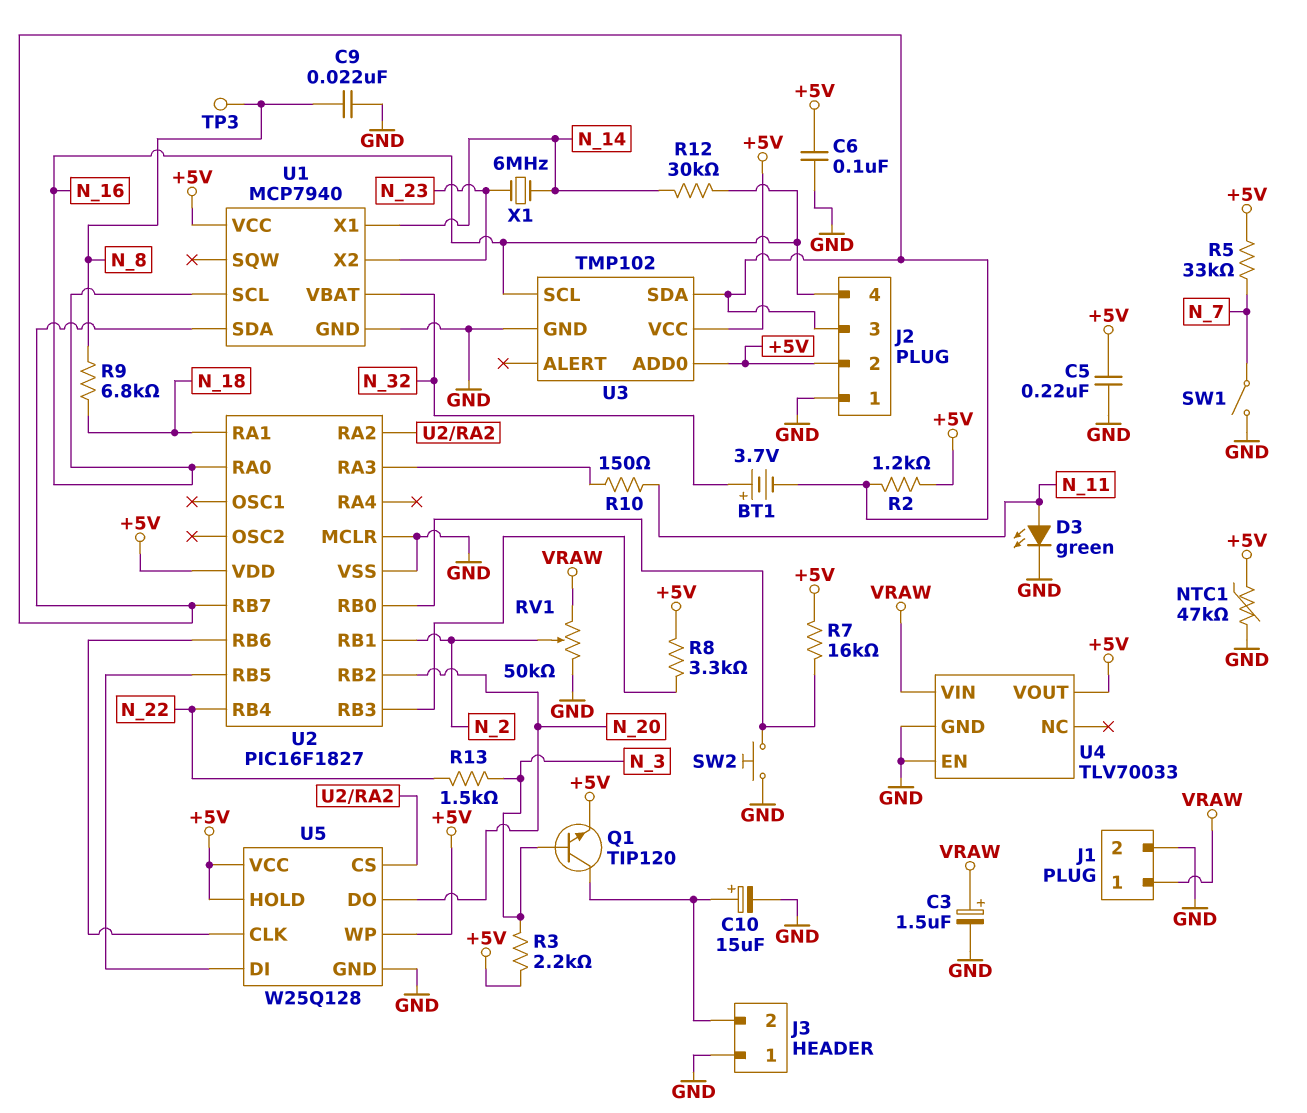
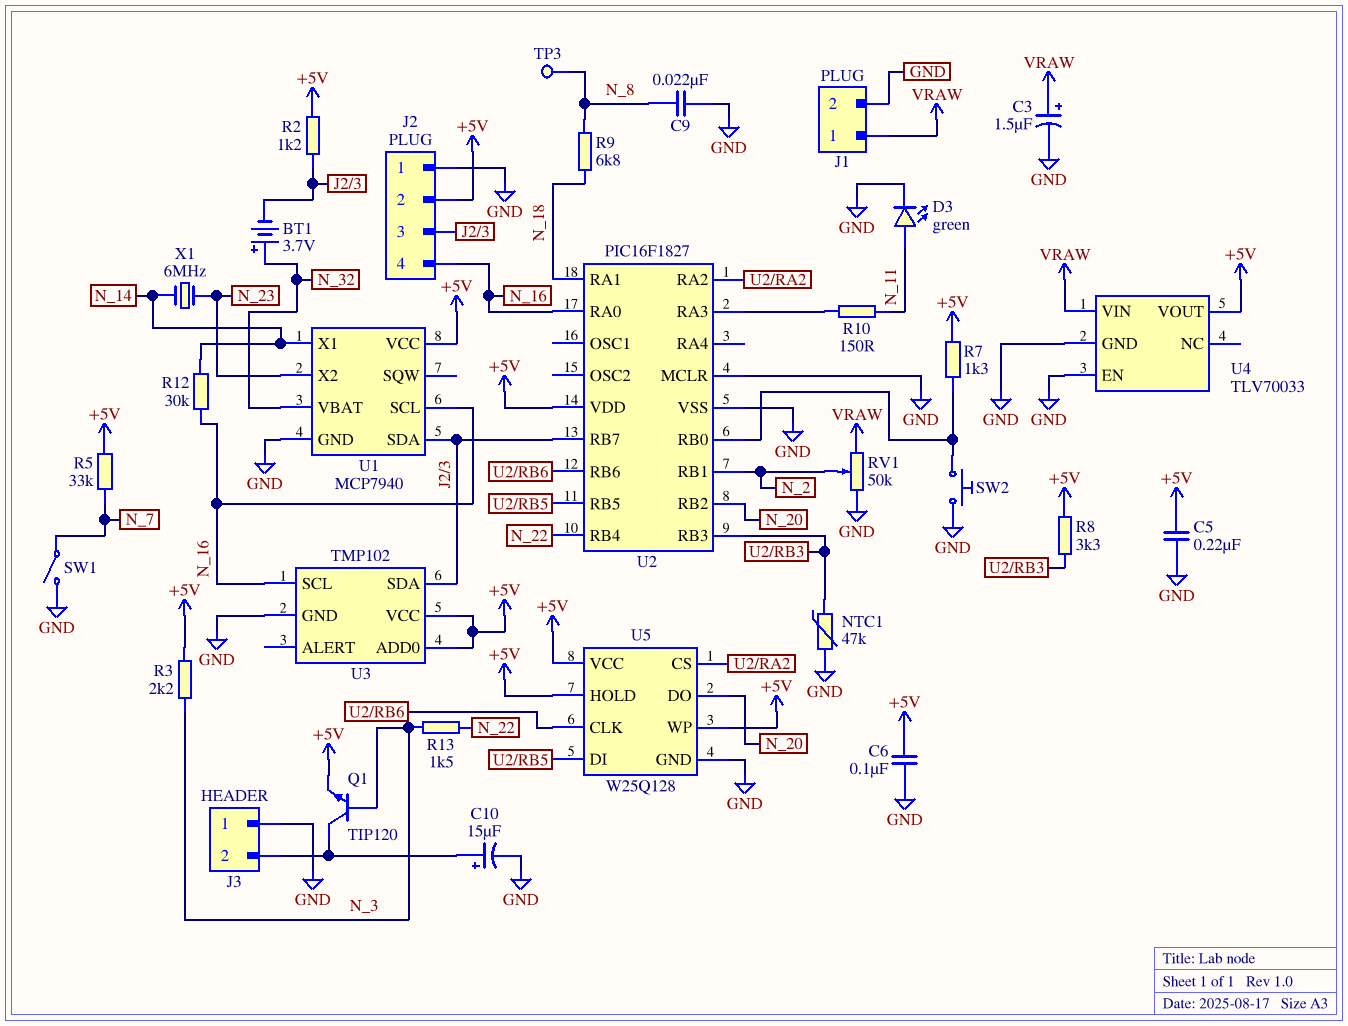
NTC1: 47k (+5V, GND) -> 47k (GND, U2/RB3)
R7: 16k (+5V, U2/RB0) -> 1.3k (+5V, U2/RB0)

